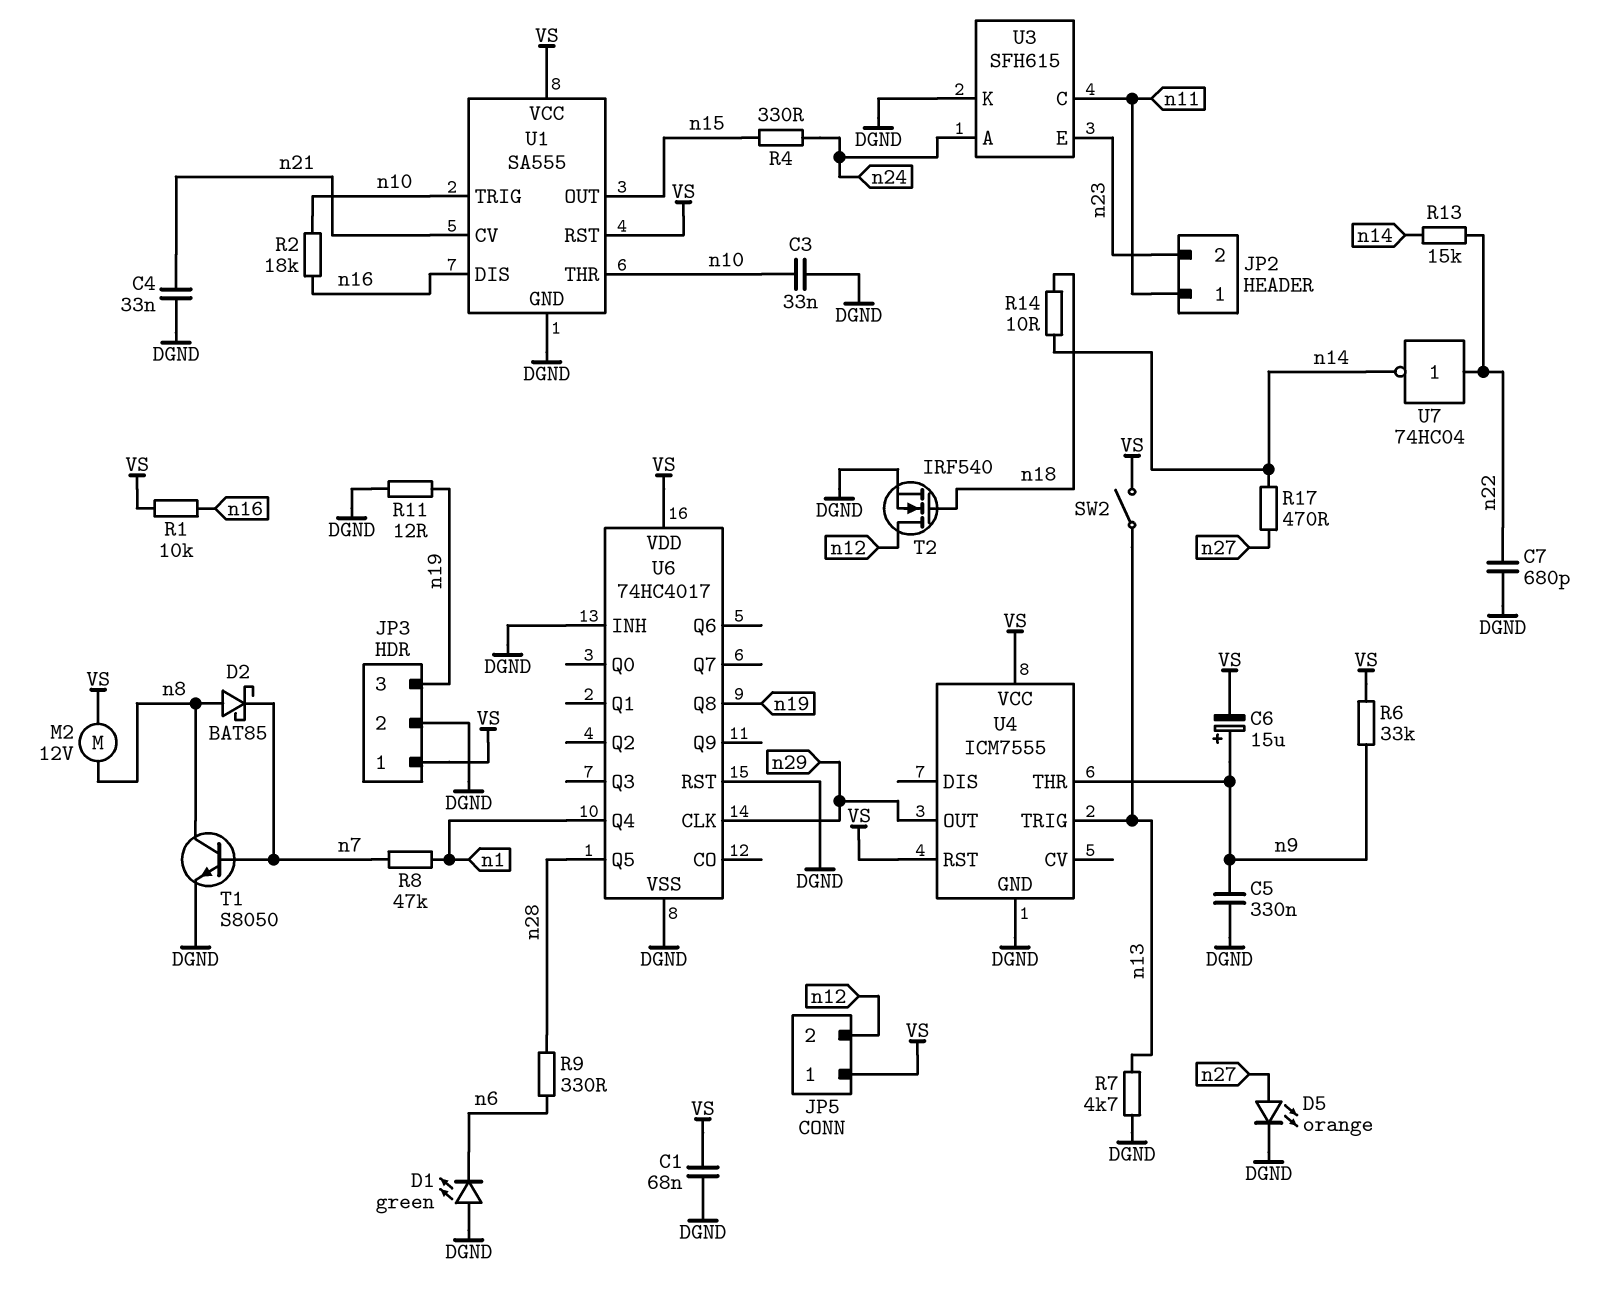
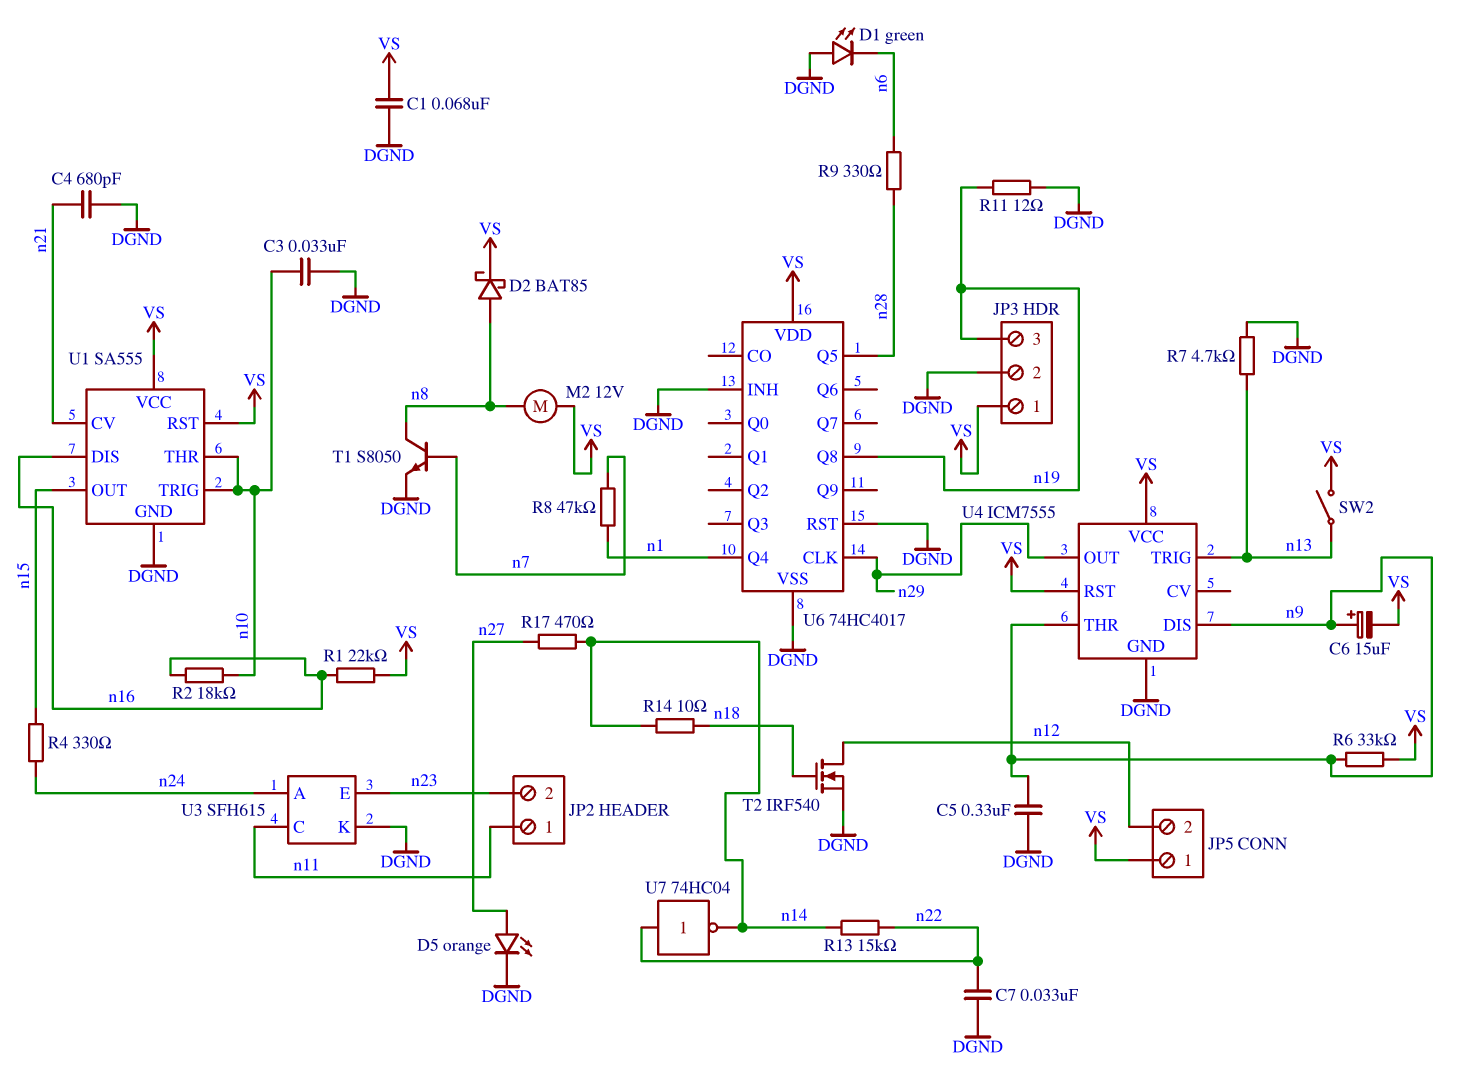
C4: 33nF (DGND, n21) -> 680pF (DGND, n21)
C7: 680pF (DGND, n22) -> 33nF (DGND, n22)
D2: schottky BAT85 (A n8, K n7) -> schottky BAT85 (A n8, K VS)
R1: 10k (VS, n16) -> 22k (VS, n16)
U4 pin DIS: none -> n9

